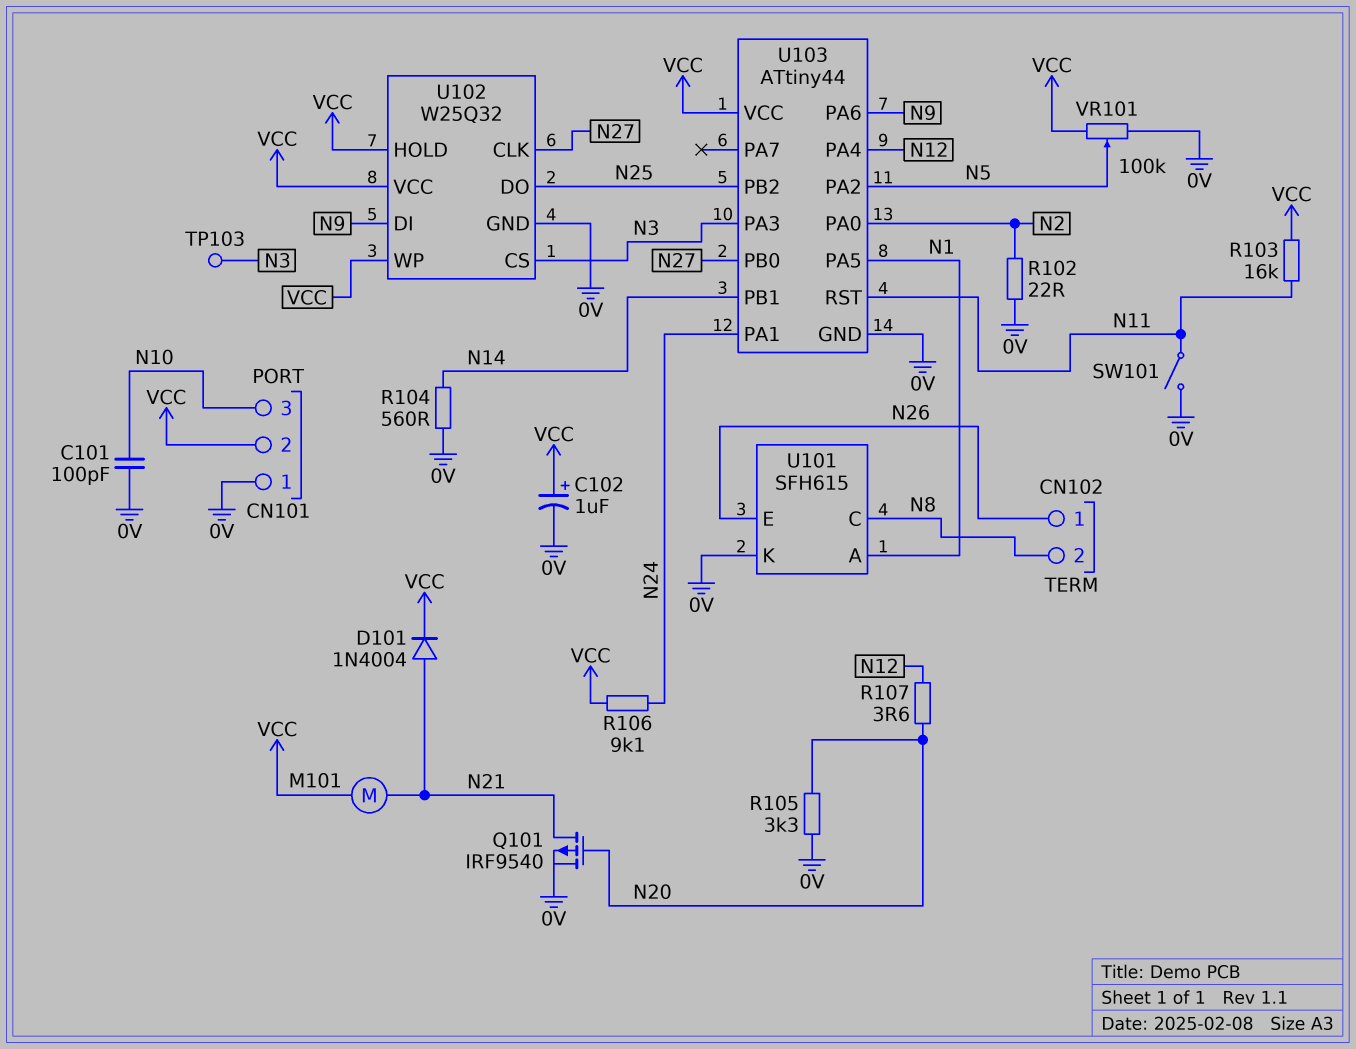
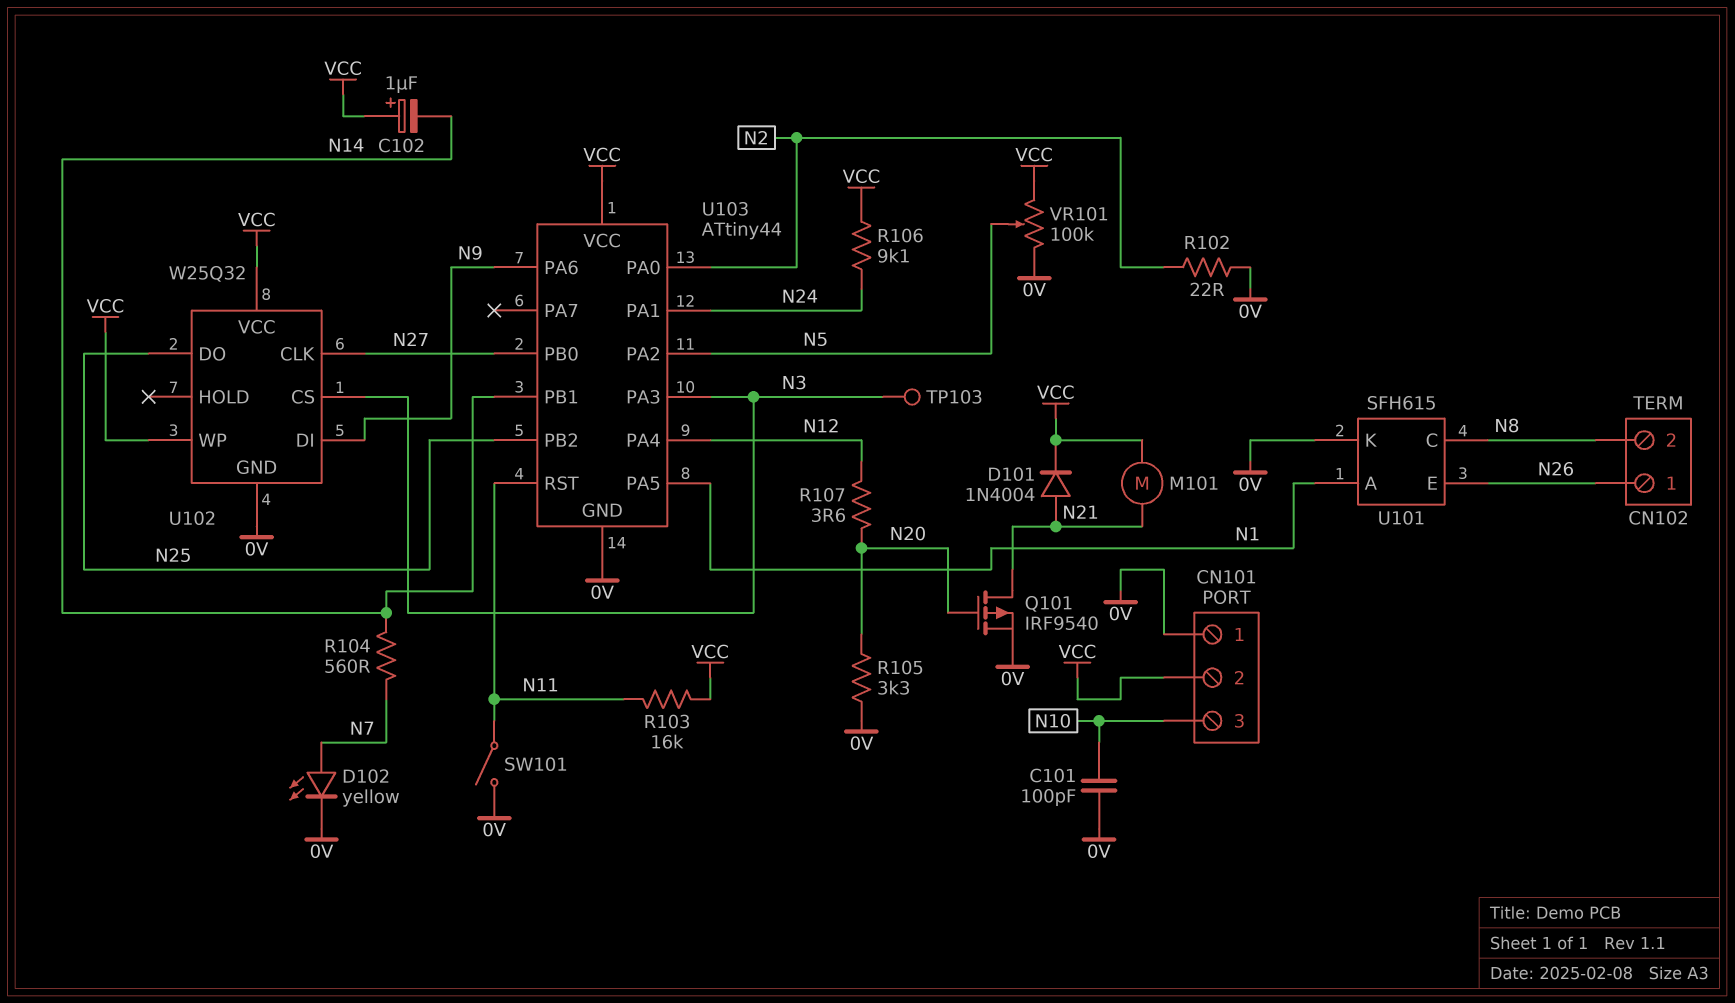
C102: 1uF (plus VCC, minus 0V) -> 1uF (plus VCC, minus N14)
D102: none -> LED yellow (A N7, K 0V)
R104: 560 (0V, N14) -> 560 (N7, N14)
U102 pin HOLD: VCC -> none

